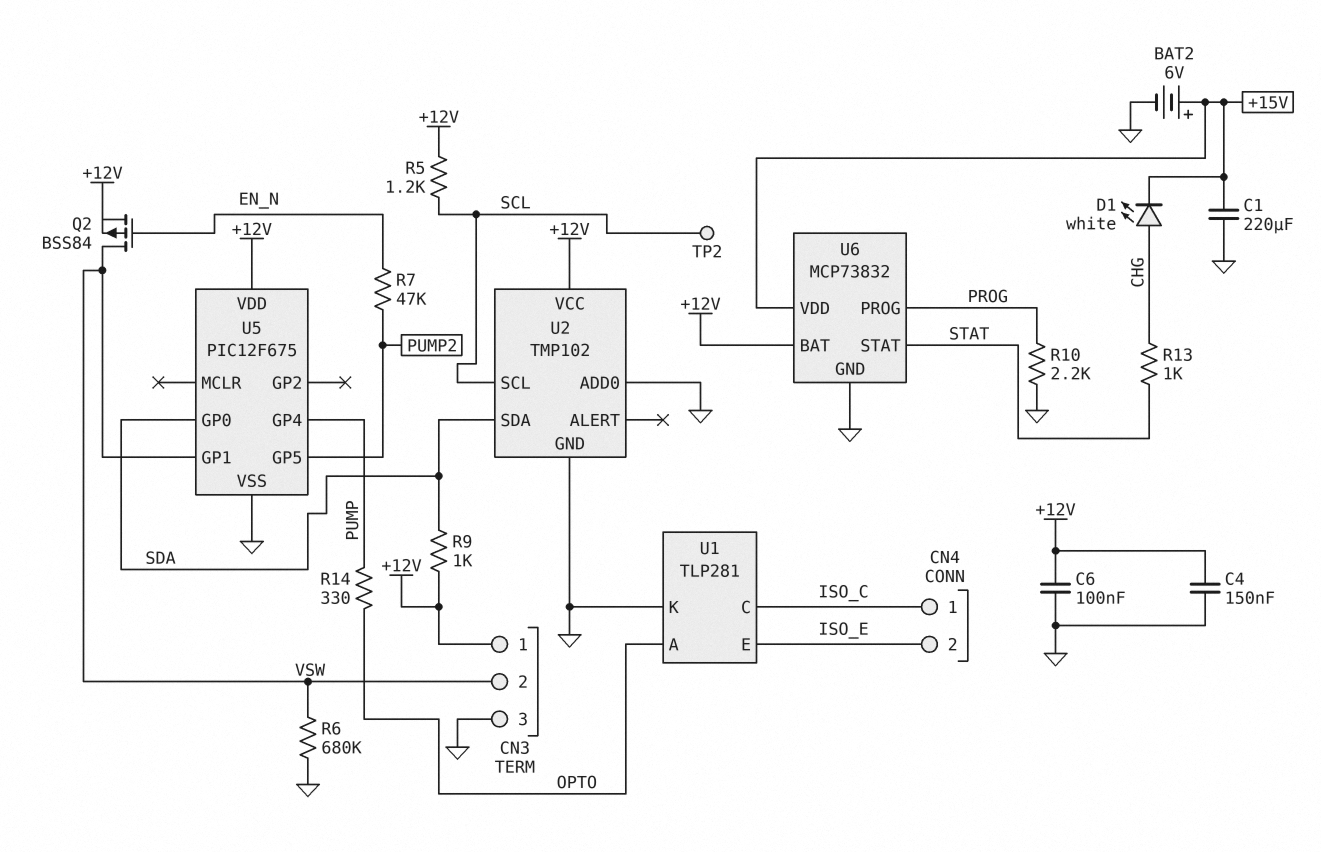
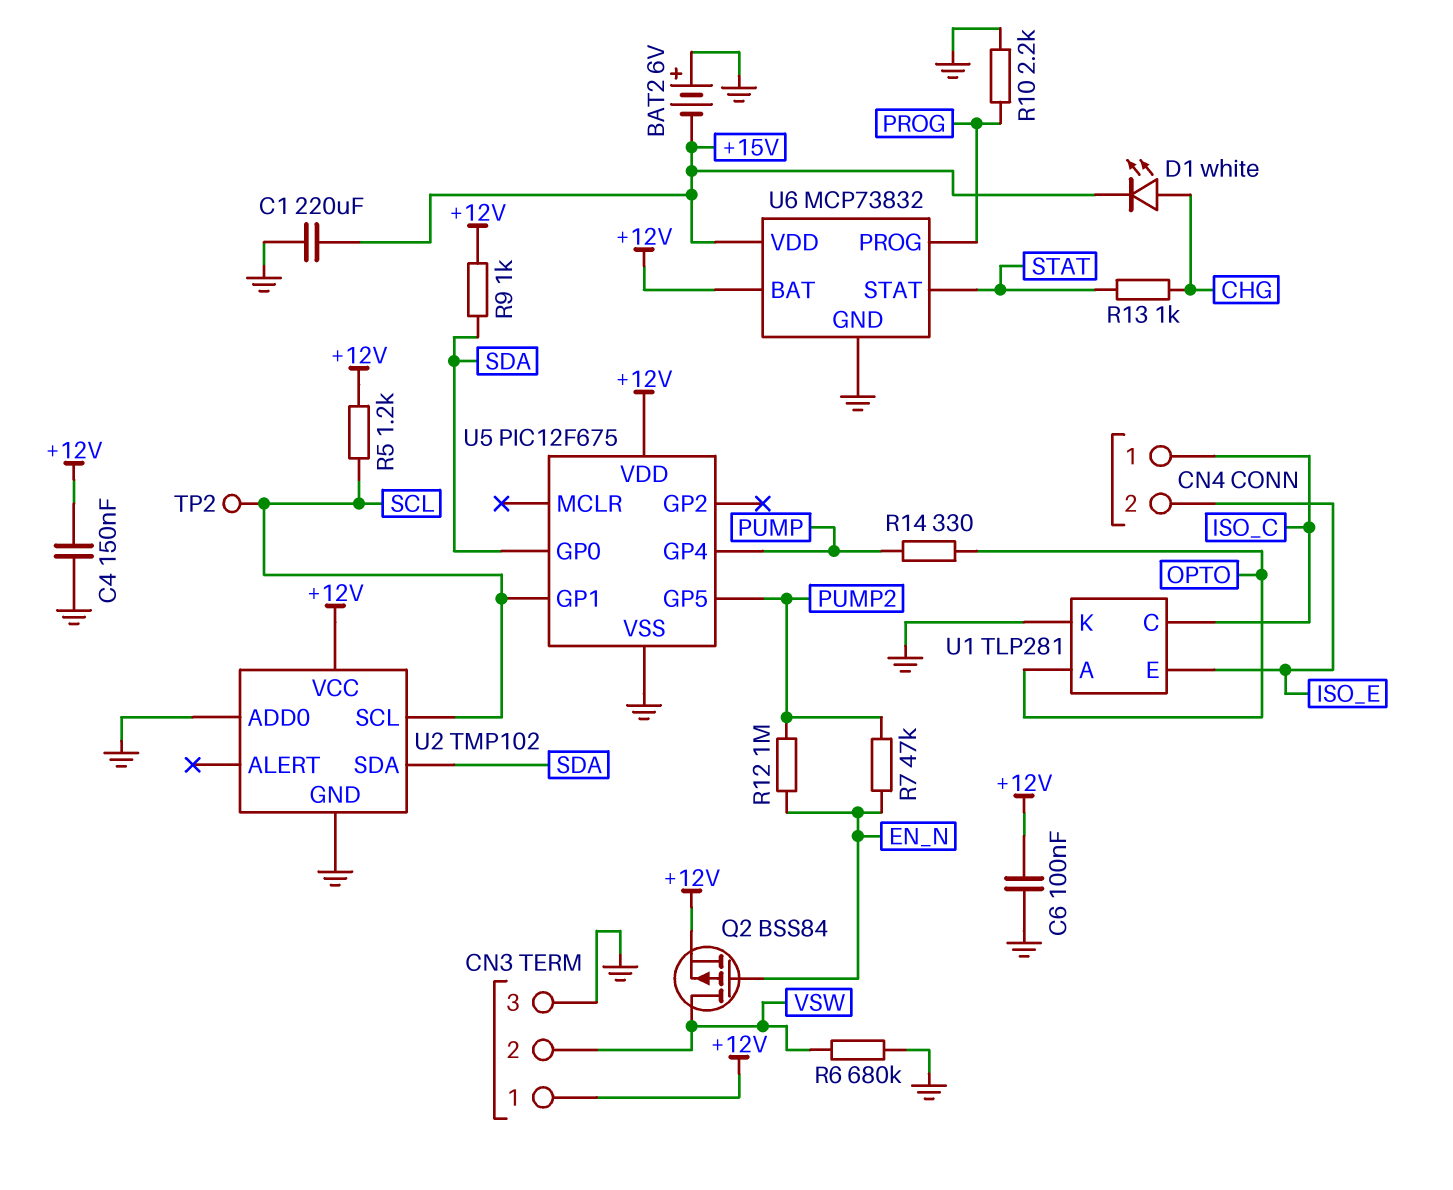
BAT2: 6V (plus +15V, minus GND) -> 6V (plus GND, minus +15V)
R12: none -> 1M (EN_N, PUMP2)
U5 pin GP1: VSW -> SCL

